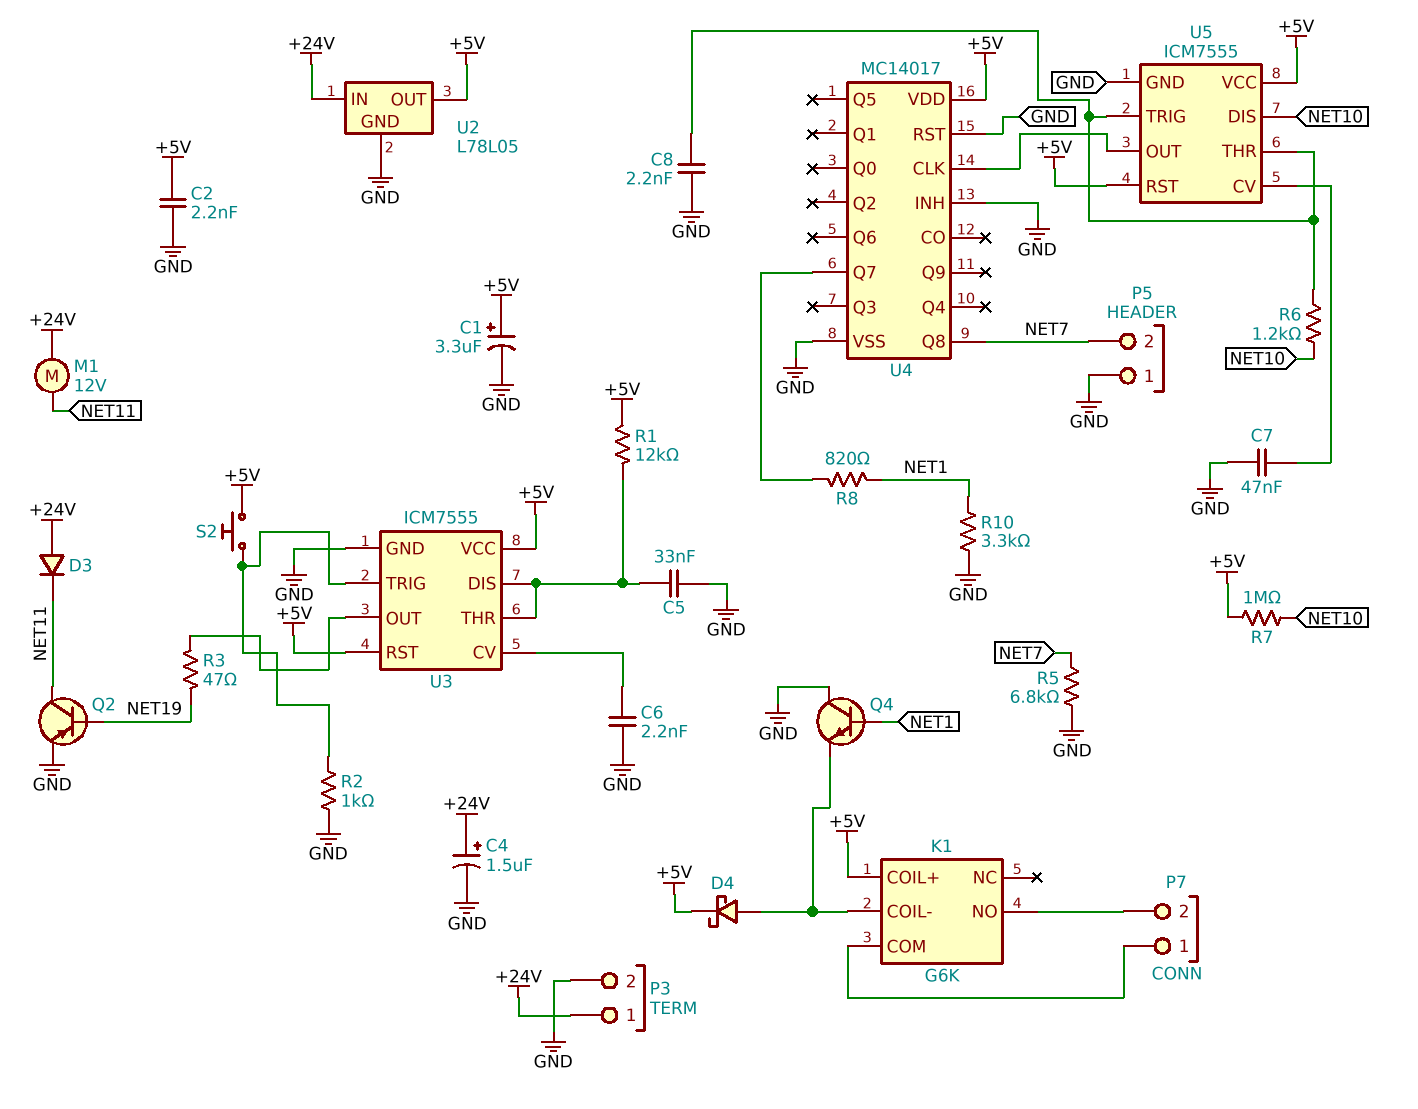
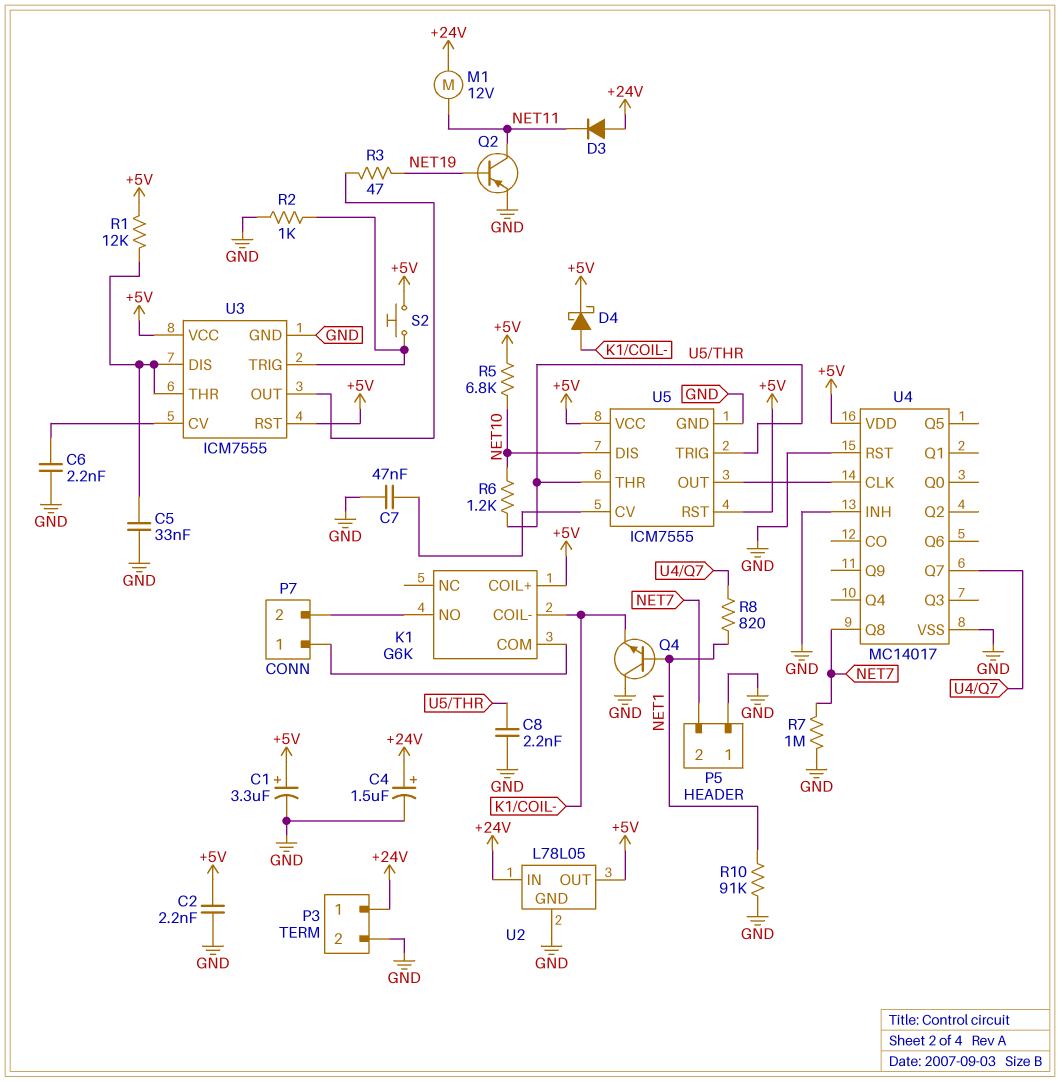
R5: 6.8k (GND, NET7) -> 6.8k (+5V, NET10)
R7: 1M (+5V, NET10) -> 1M (GND, NET7)
R10: 3.3k (GND, NET1) -> 91k (GND, NET1)

